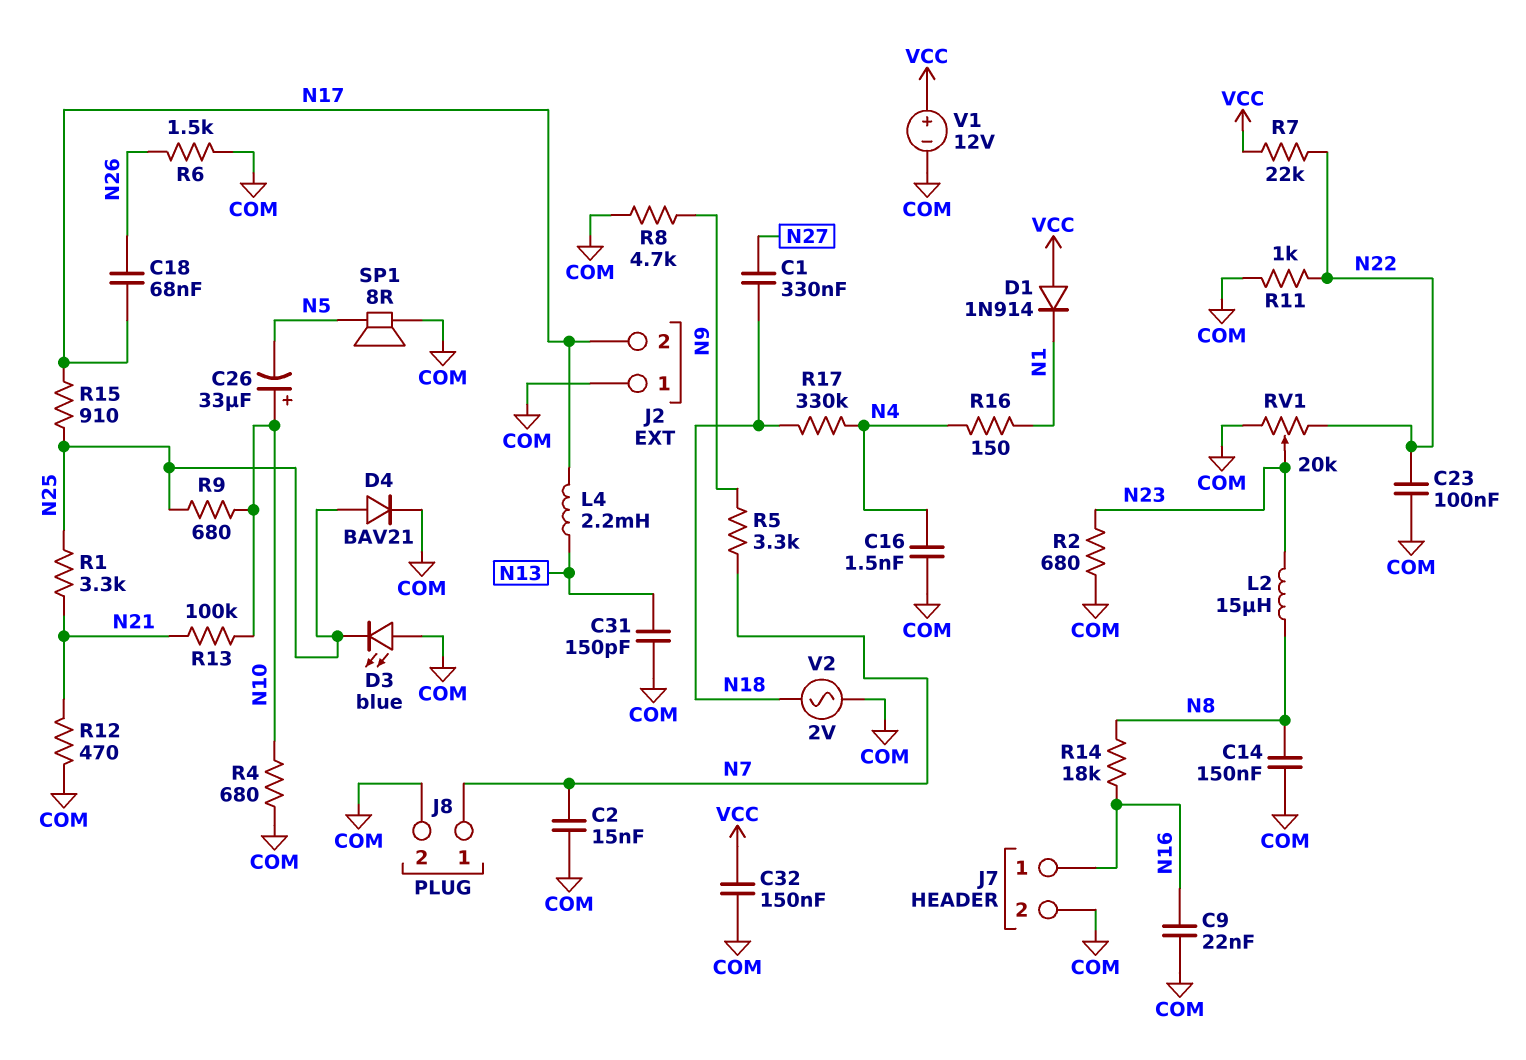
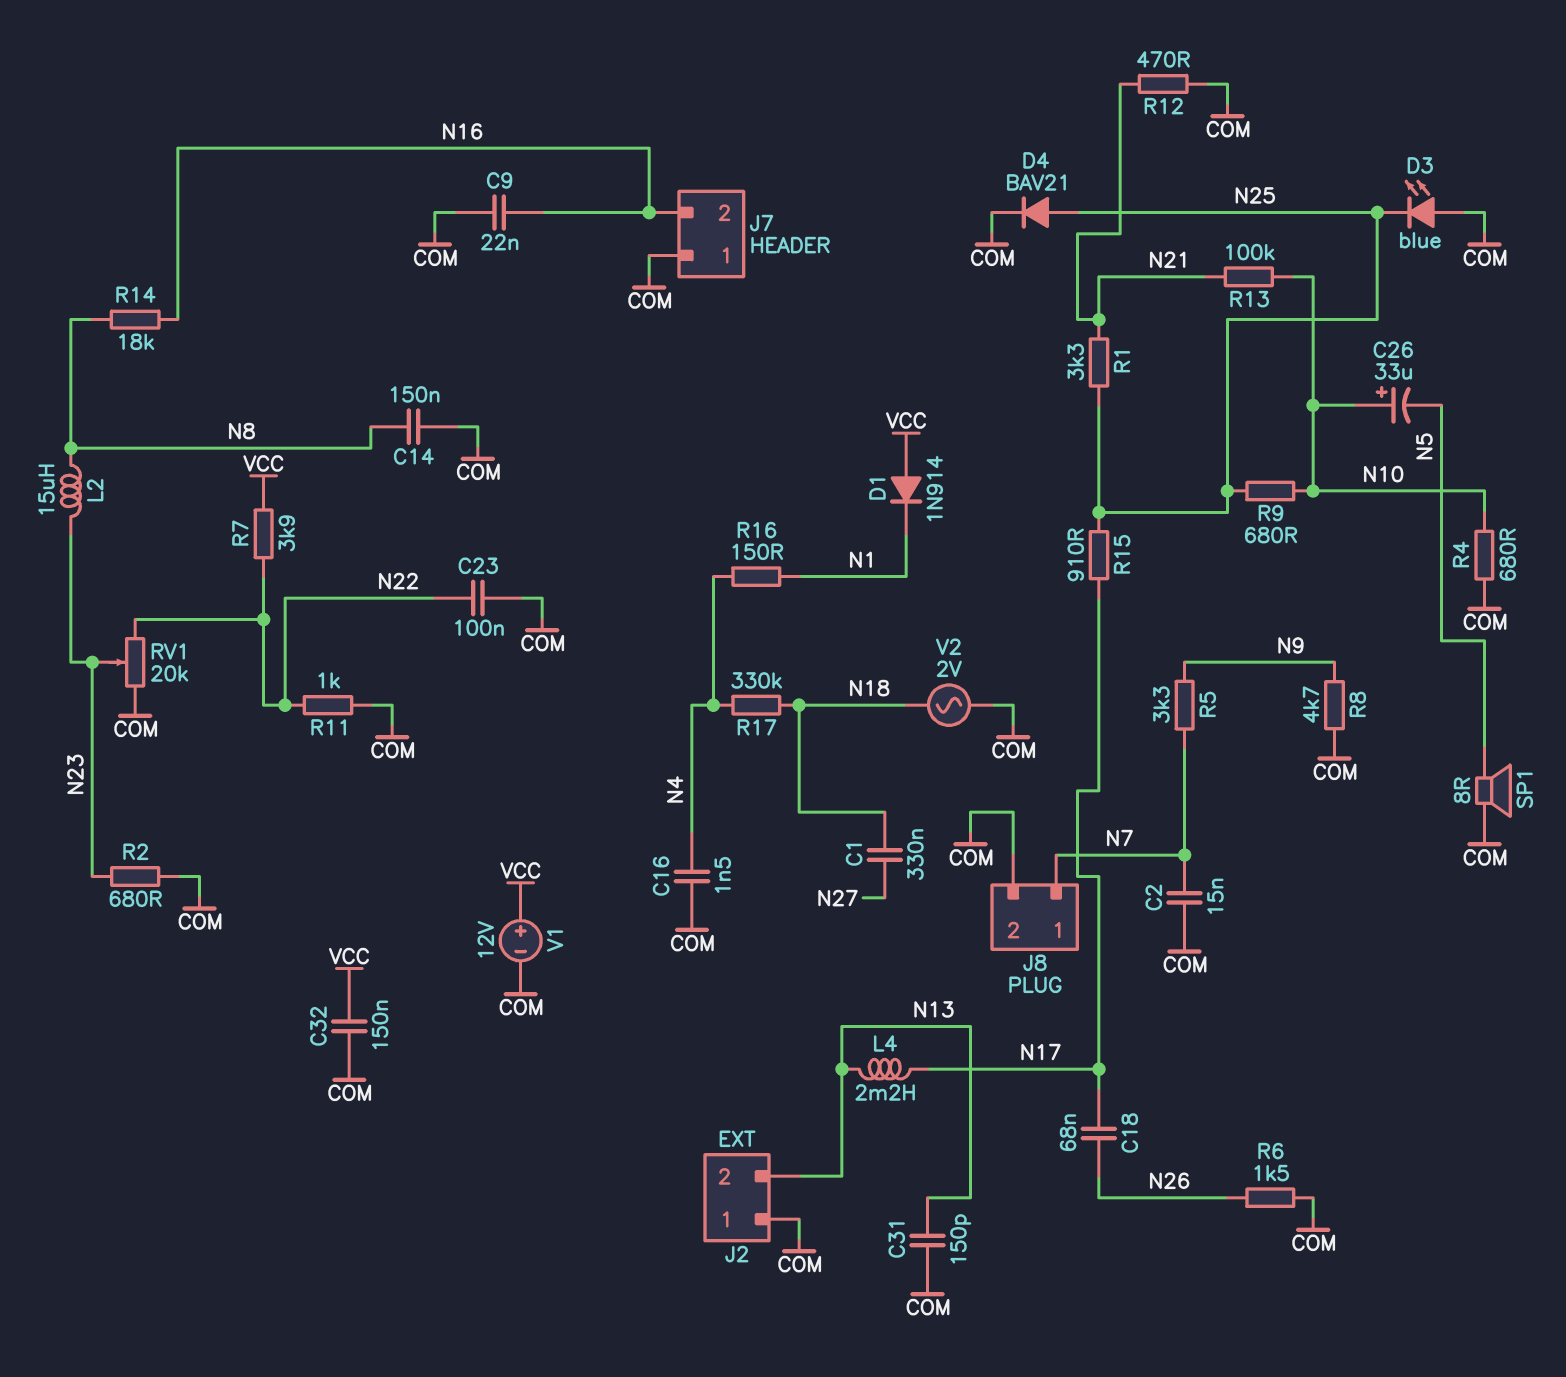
J2 pin 2: N17 -> N13
J7 pin 1: N16 -> COM
J7 pin 2: COM -> N16
R7: 22k (N22, VCC) -> 3.9k (N22, VCC)

